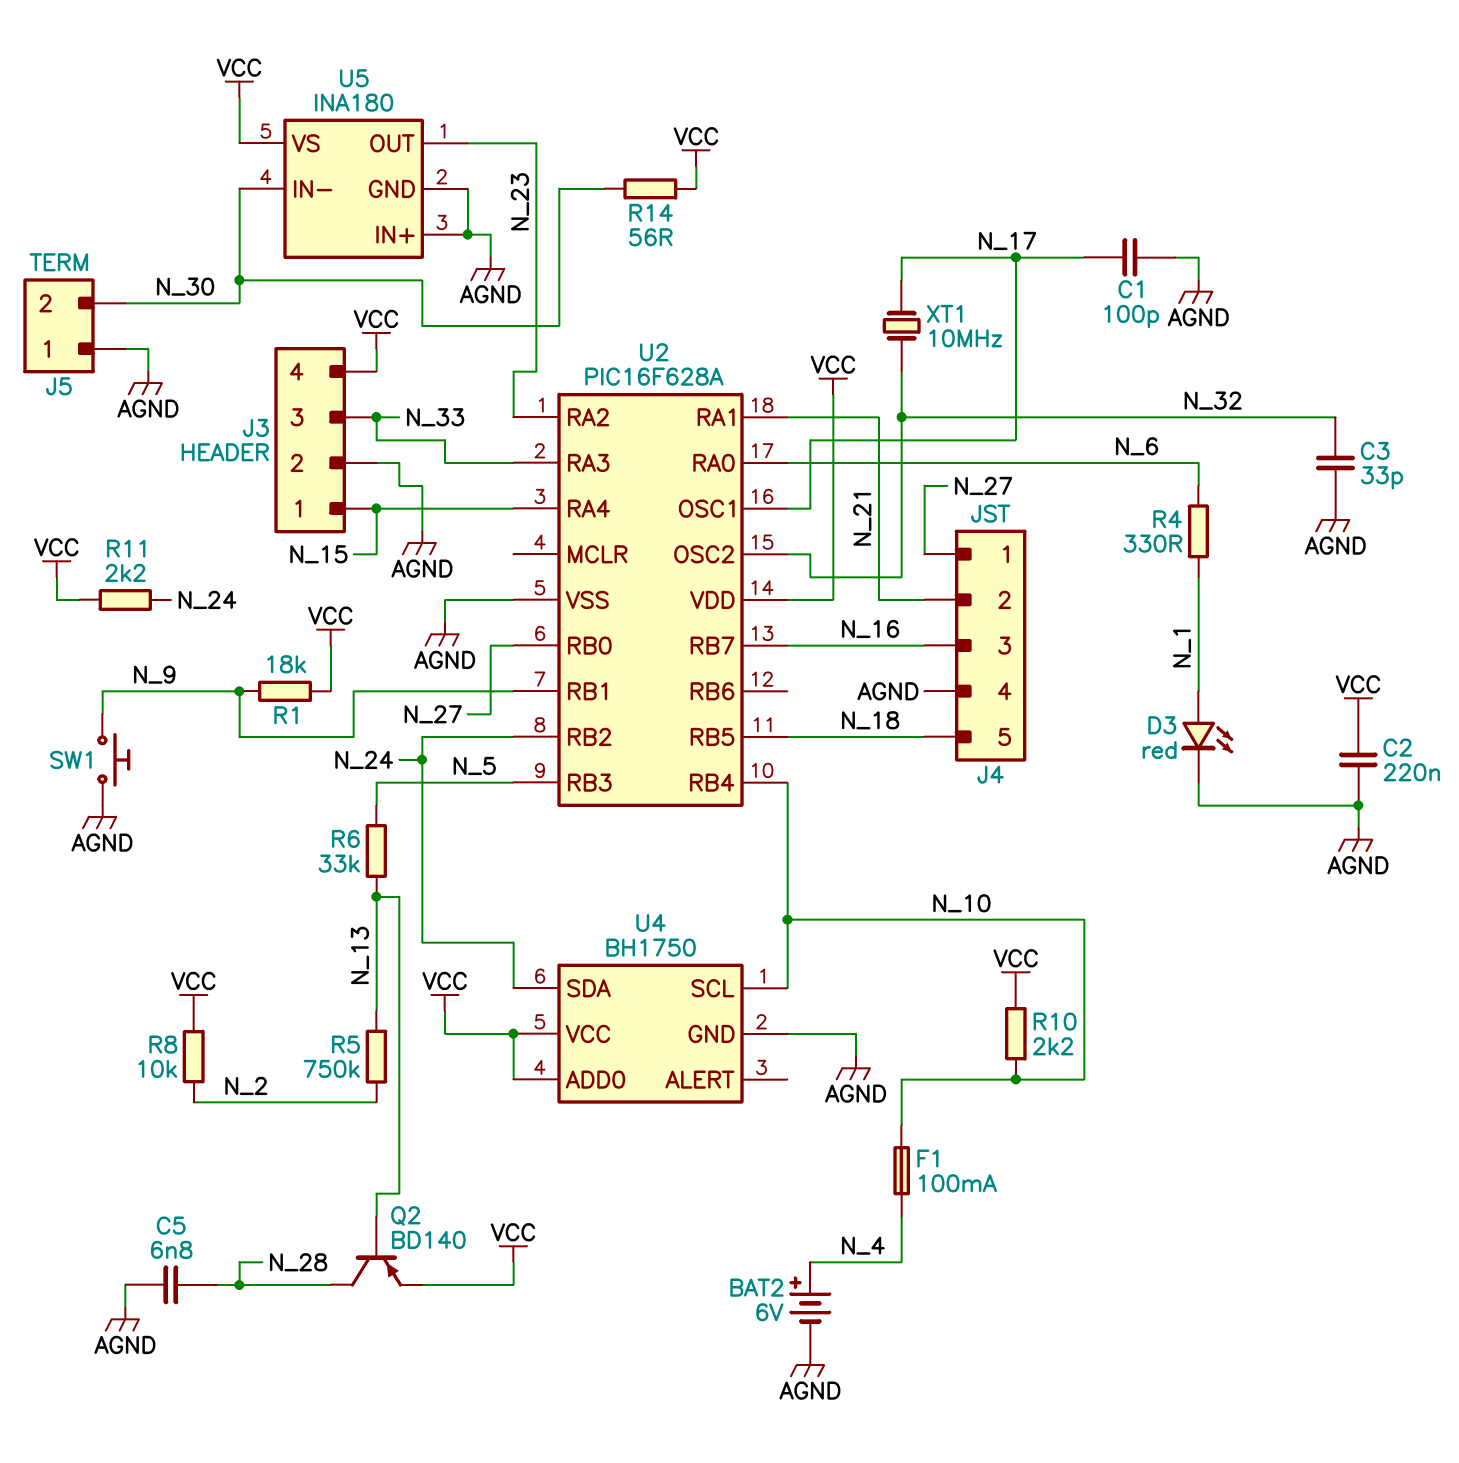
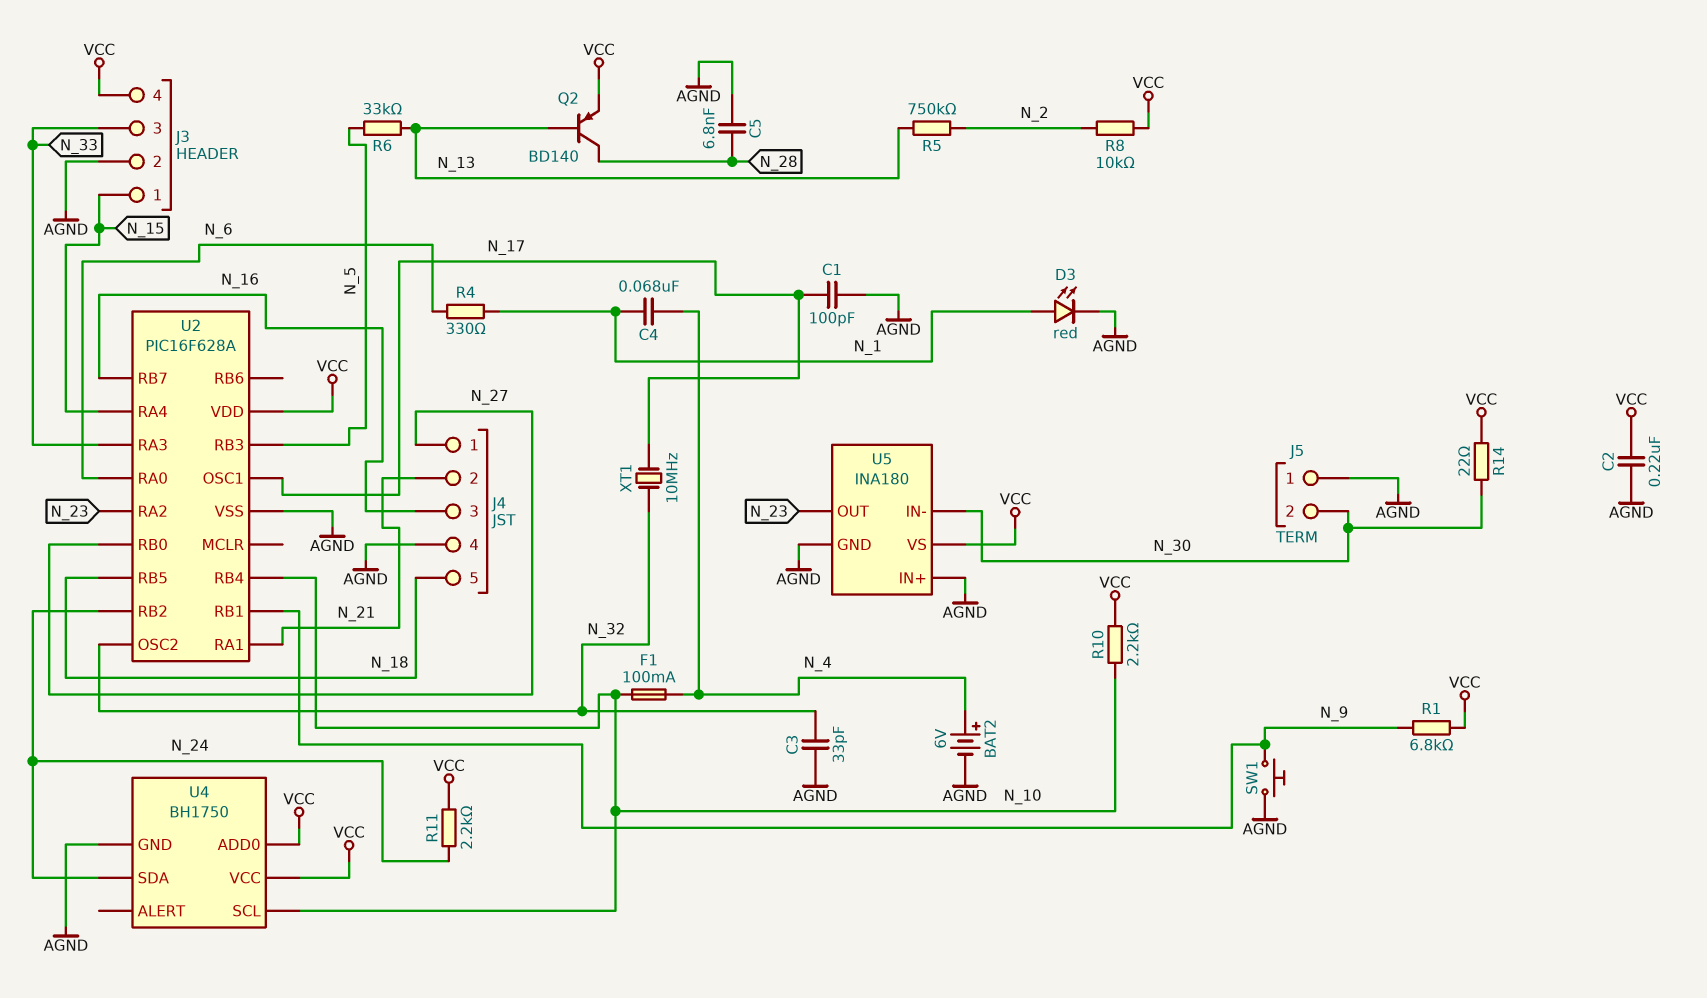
C4: none -> 68nF (N_1, N_4)
R1: 18k (N_9, VCC) -> 6.8k (N_9, VCC)
R14: 56 (N_30, VCC) -> 22 (N_30, VCC)

